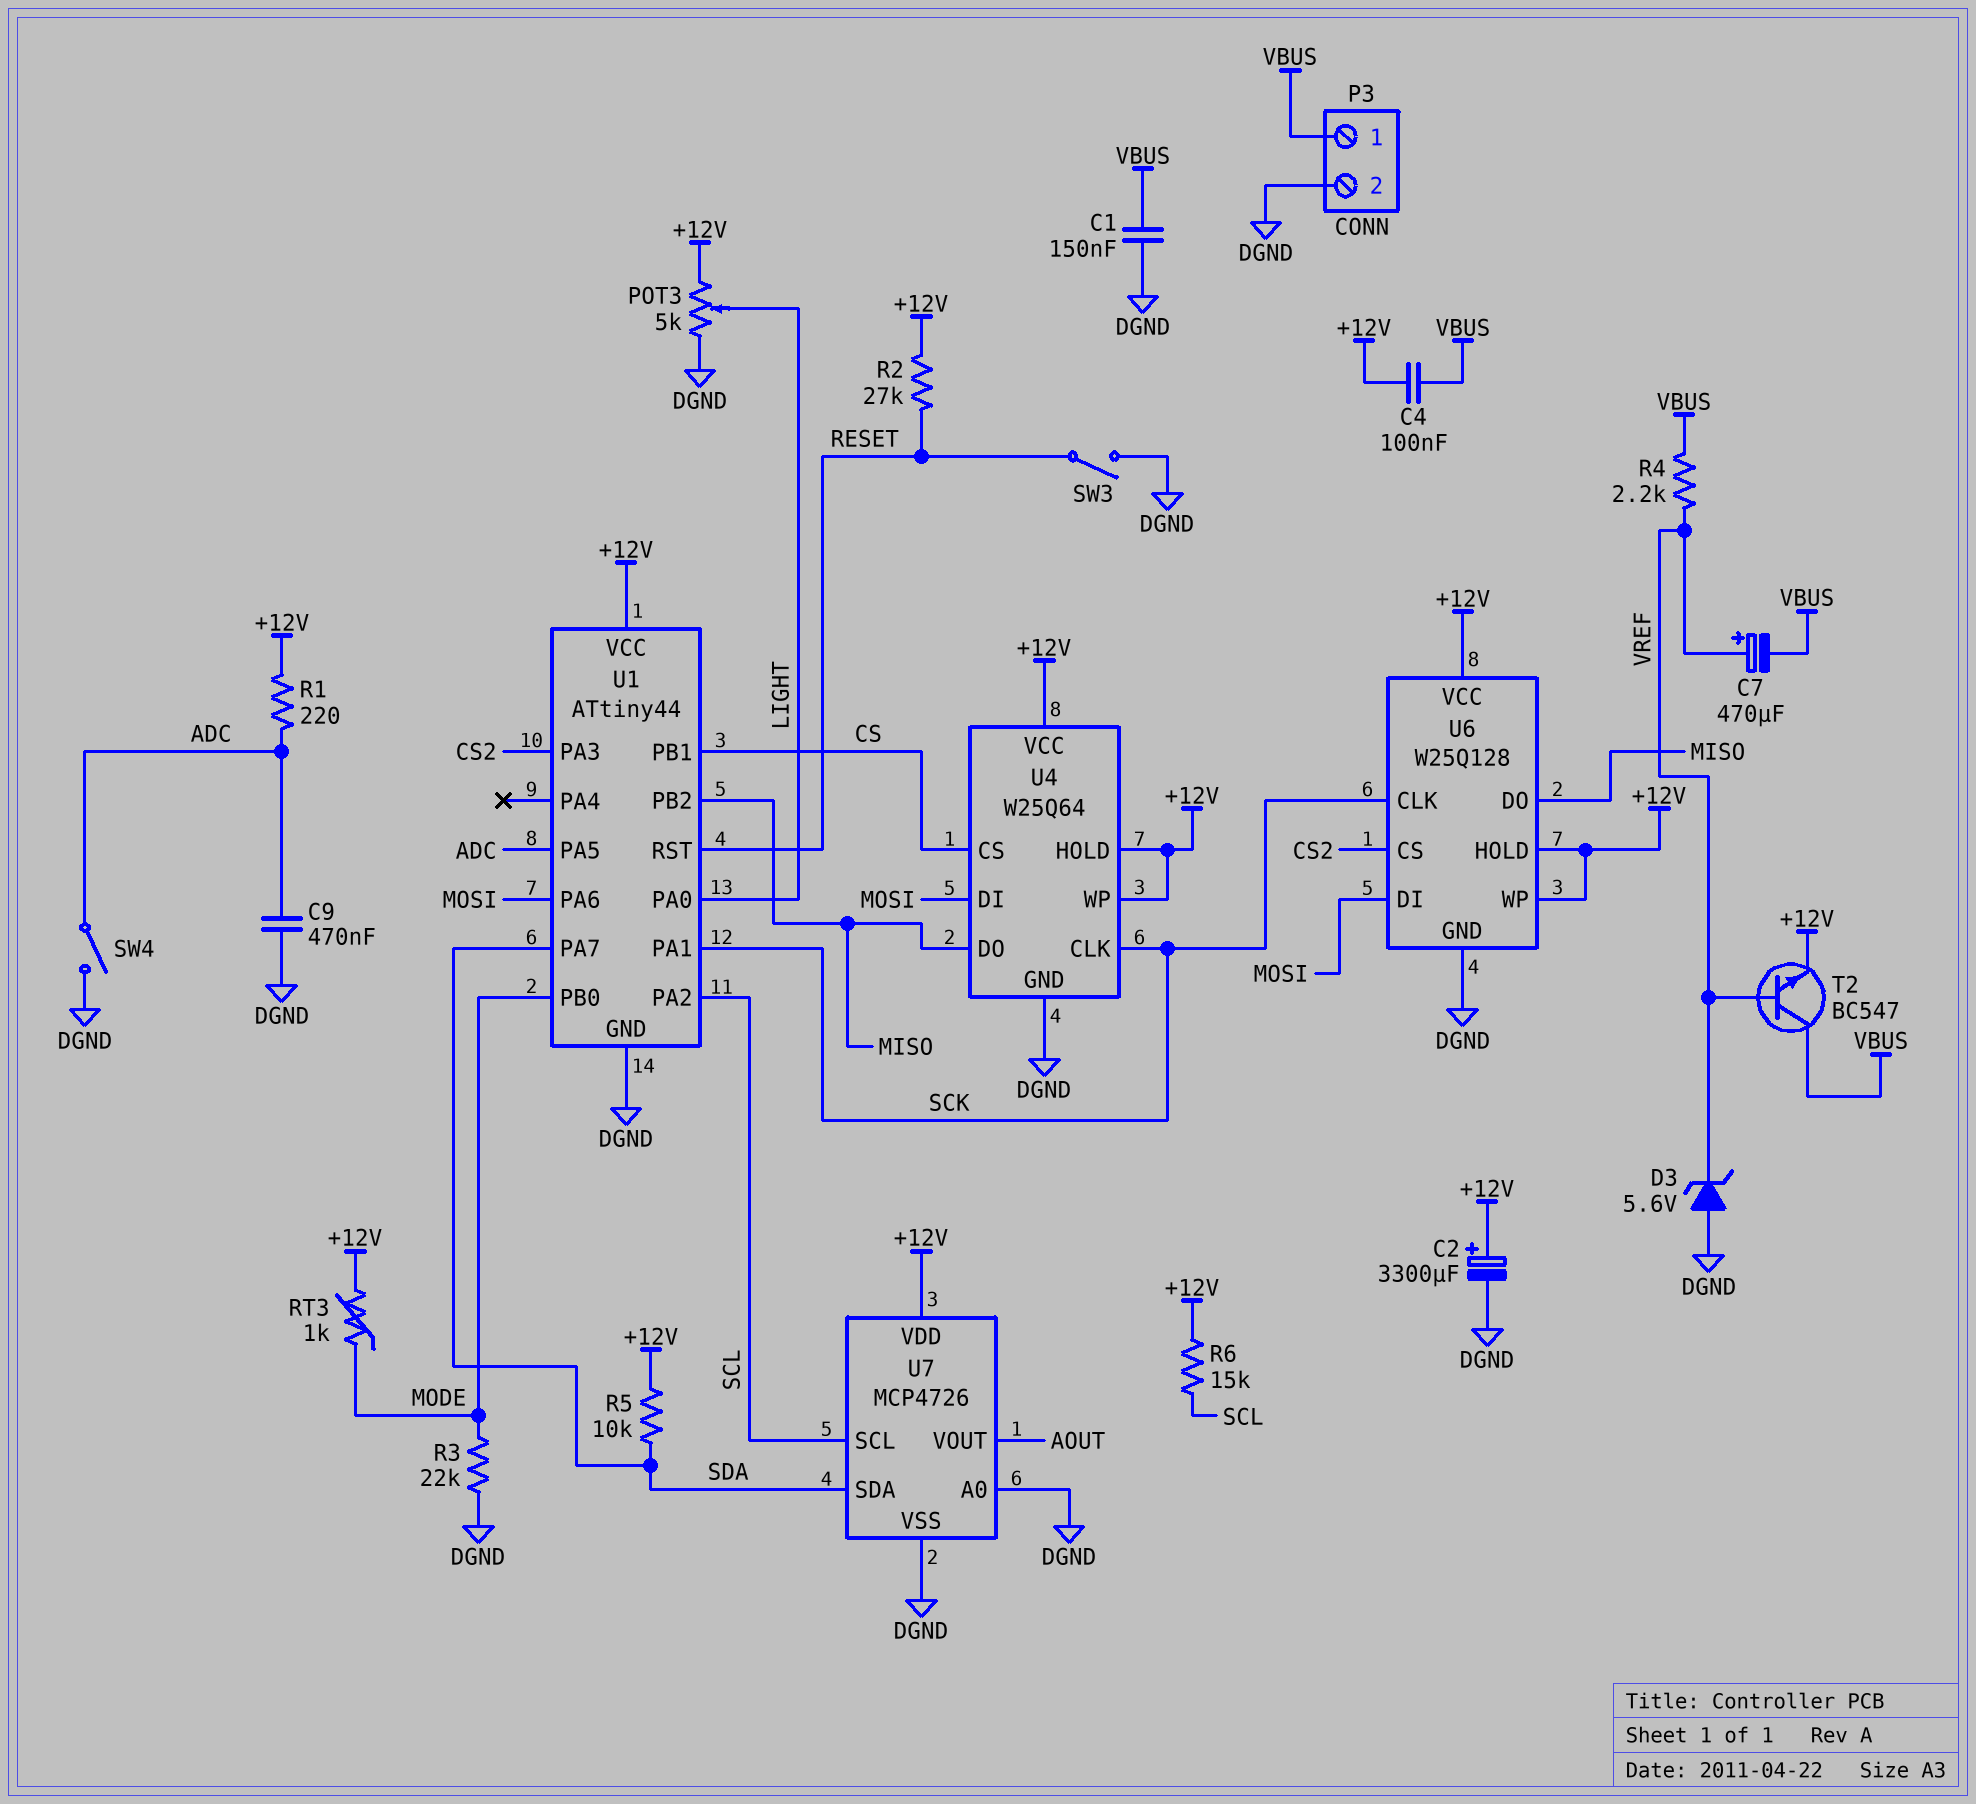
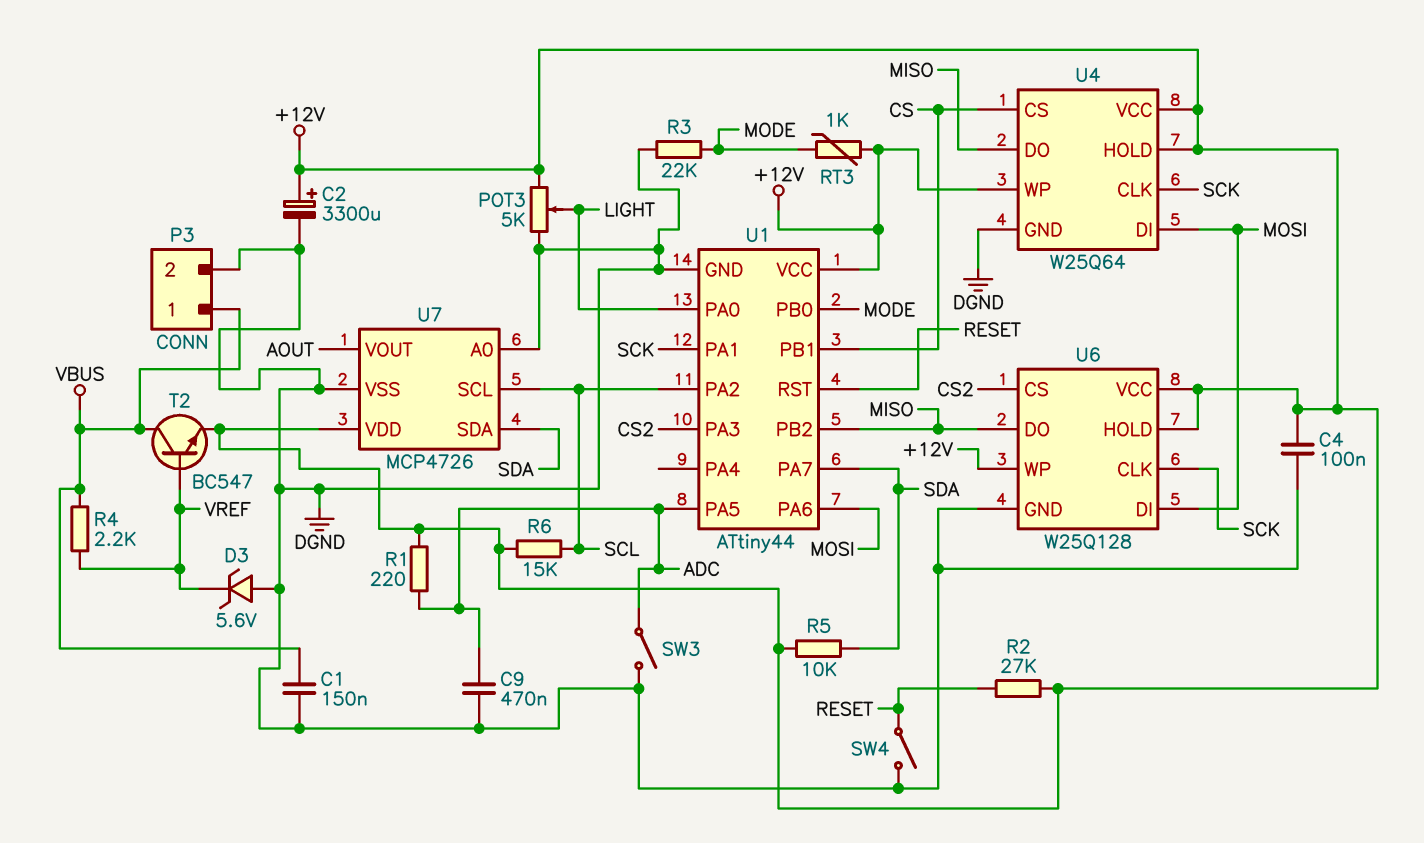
C4: 100nF (+12V, VBUS) -> 100nF (+12V, DGND)
C7: 470uF (plus VREF, minus VBUS) -> none
SW3: switch (DGND, RESET) -> switch (ADC, DGND)
SW4: switch (ADC, DGND) -> switch (DGND, RESET)

